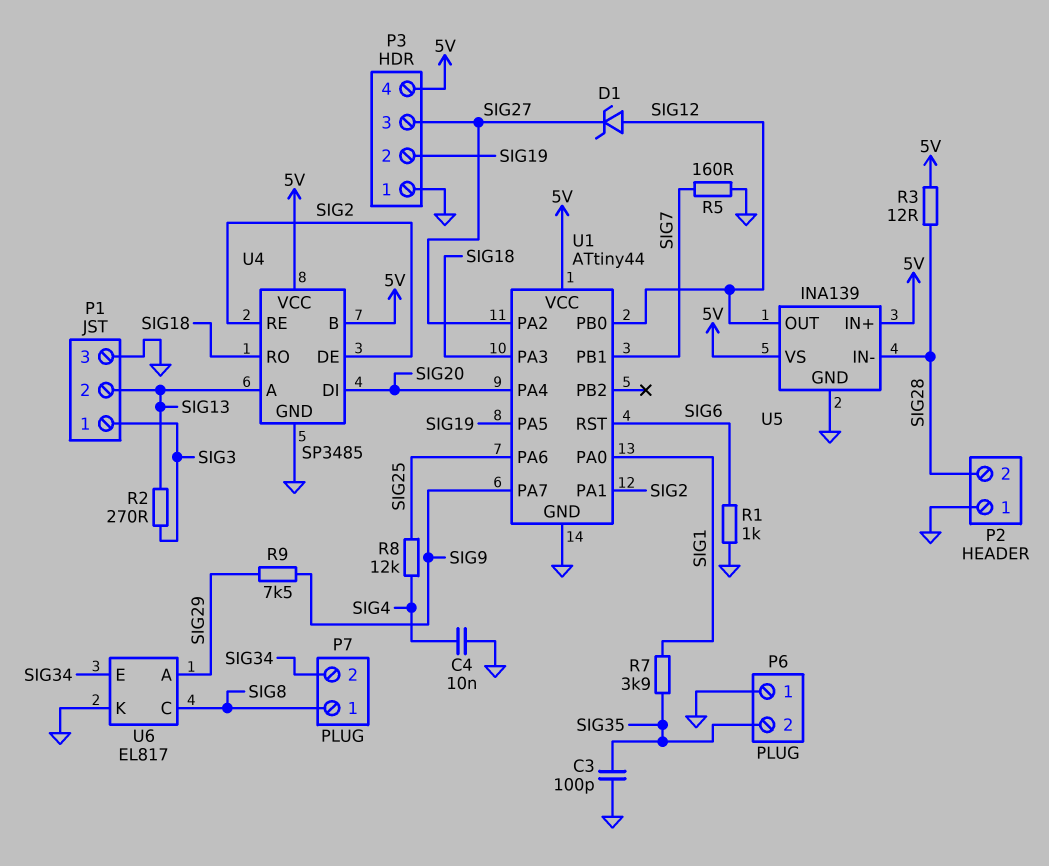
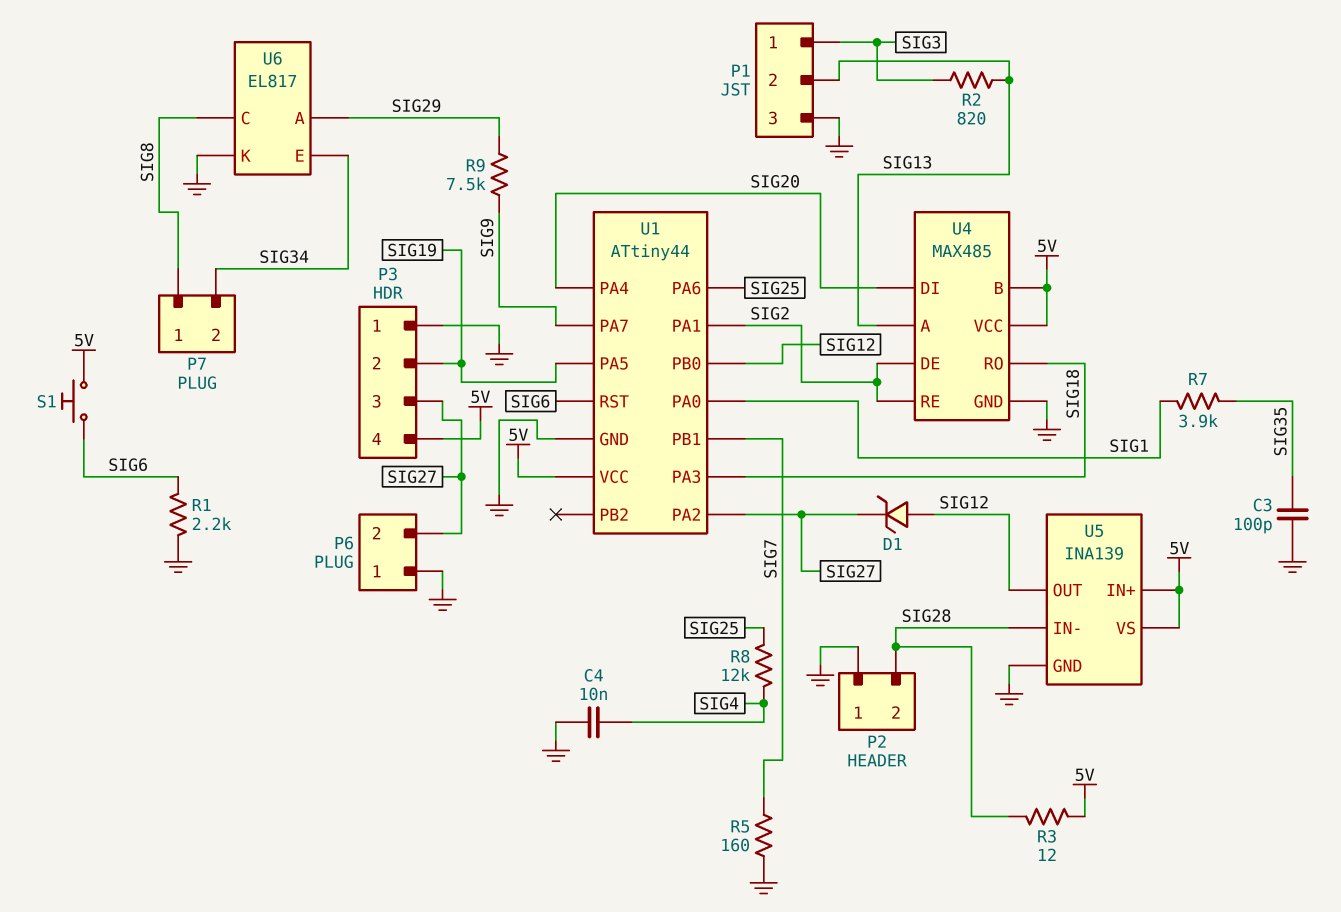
P6 pin 2: SIG35 -> SIG27
R1: 1k (GND, SIG6) -> 2.2k (GND, SIG6)
R2: 270 (SIG3, SIG13) -> 820 (SIG3, SIG13)
S1: none -> button (5V, SIG6)
U4: SP3485 -> MAX485

